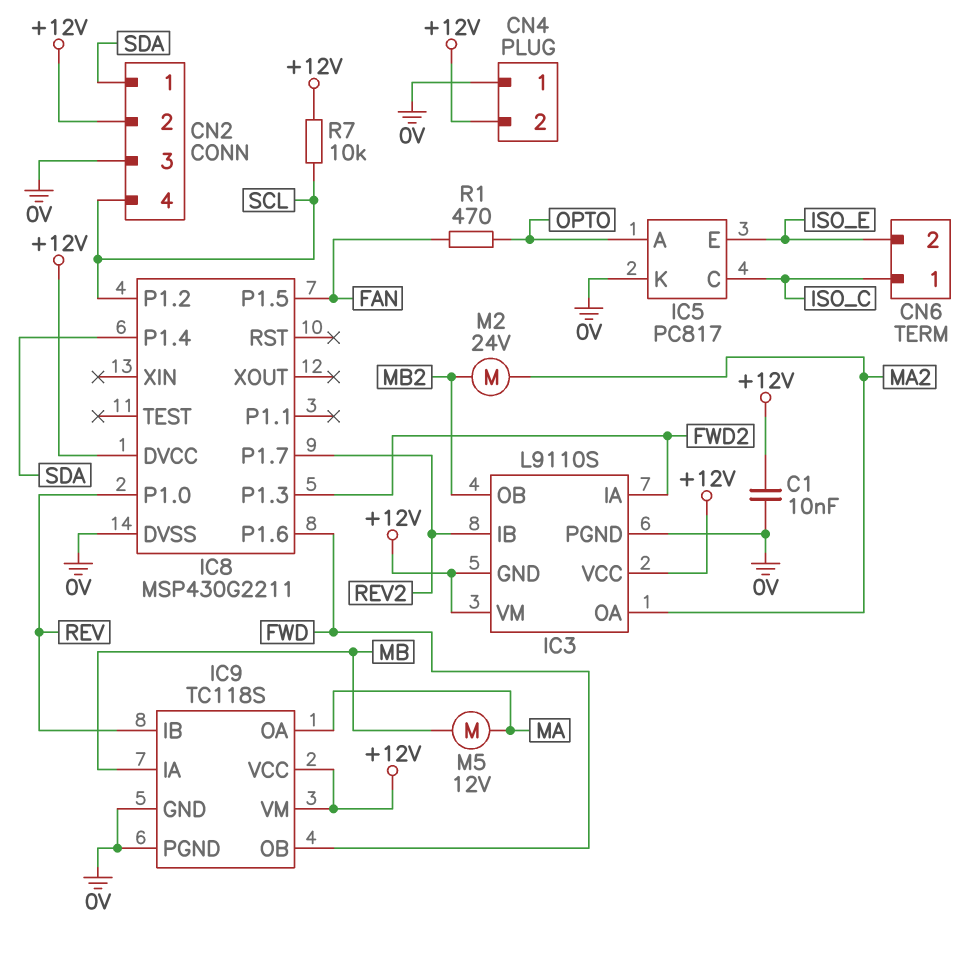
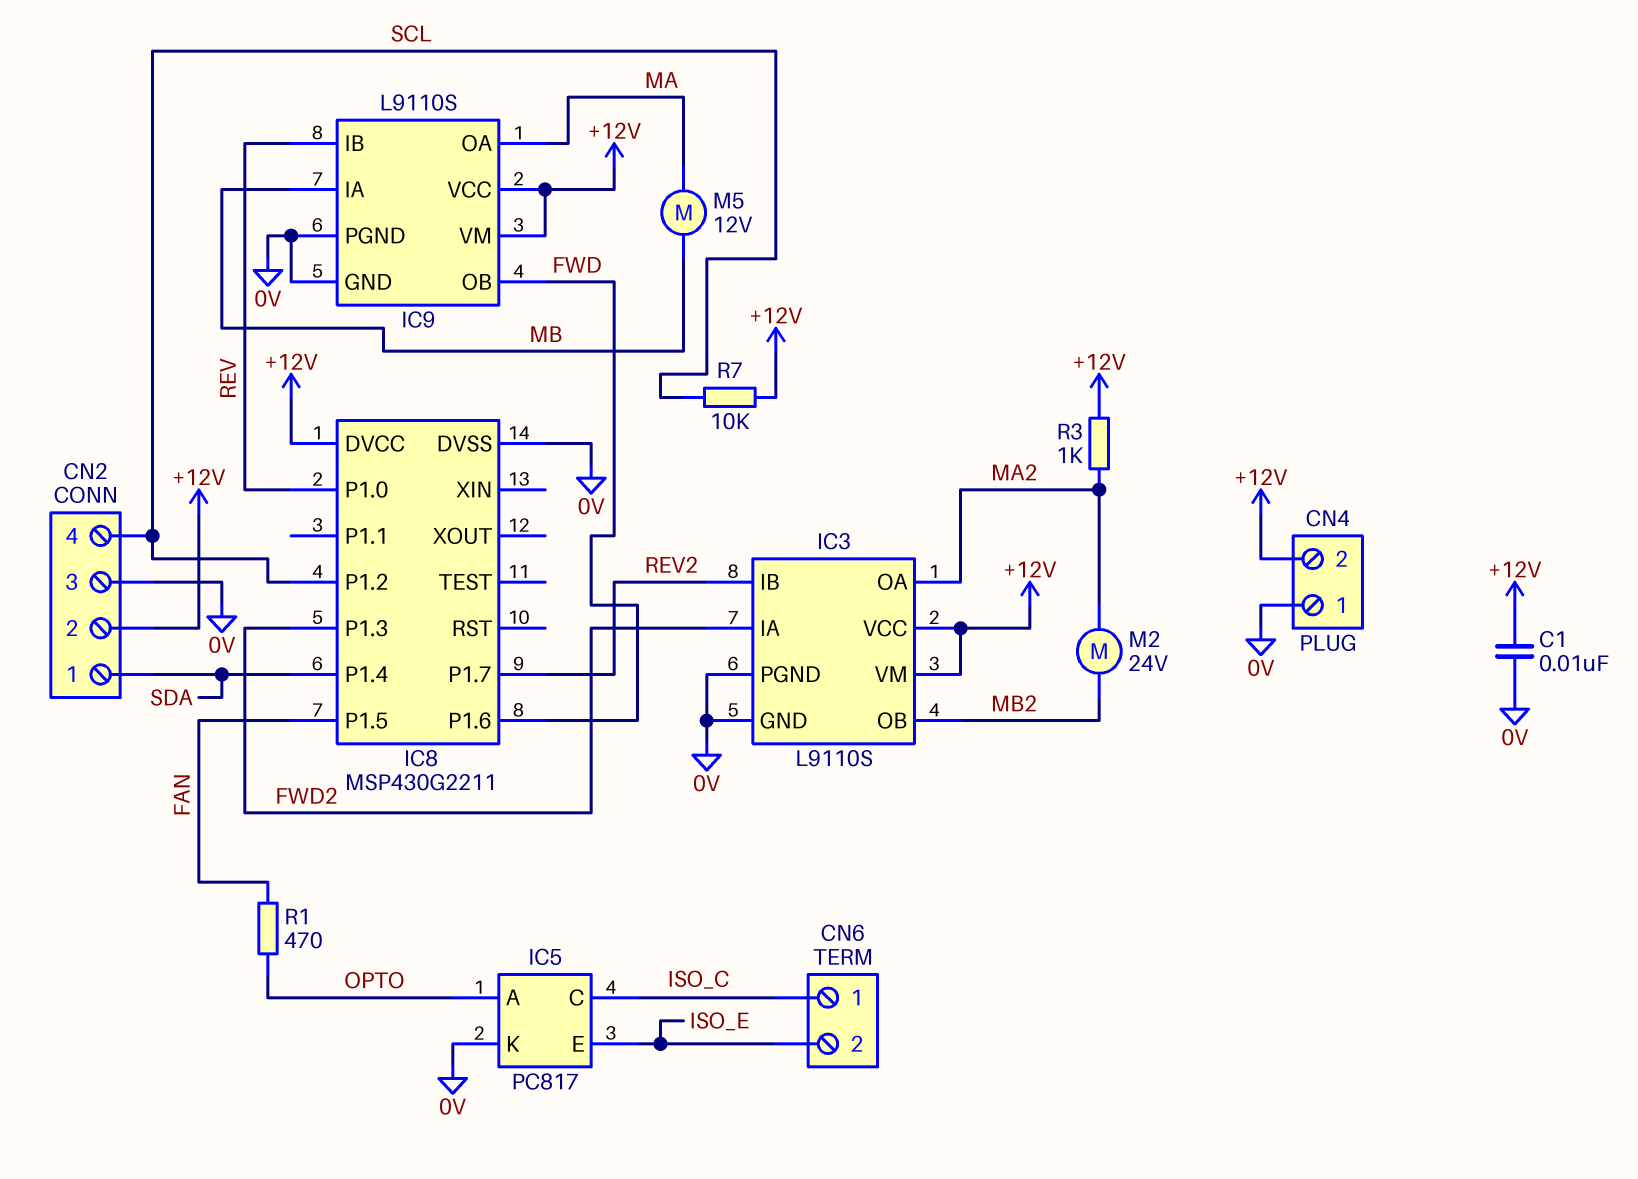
IC3 pin GND: +12V -> 0V
IC9: TC118S -> L9110S
R3: none -> 1k (+12V, MA2)

